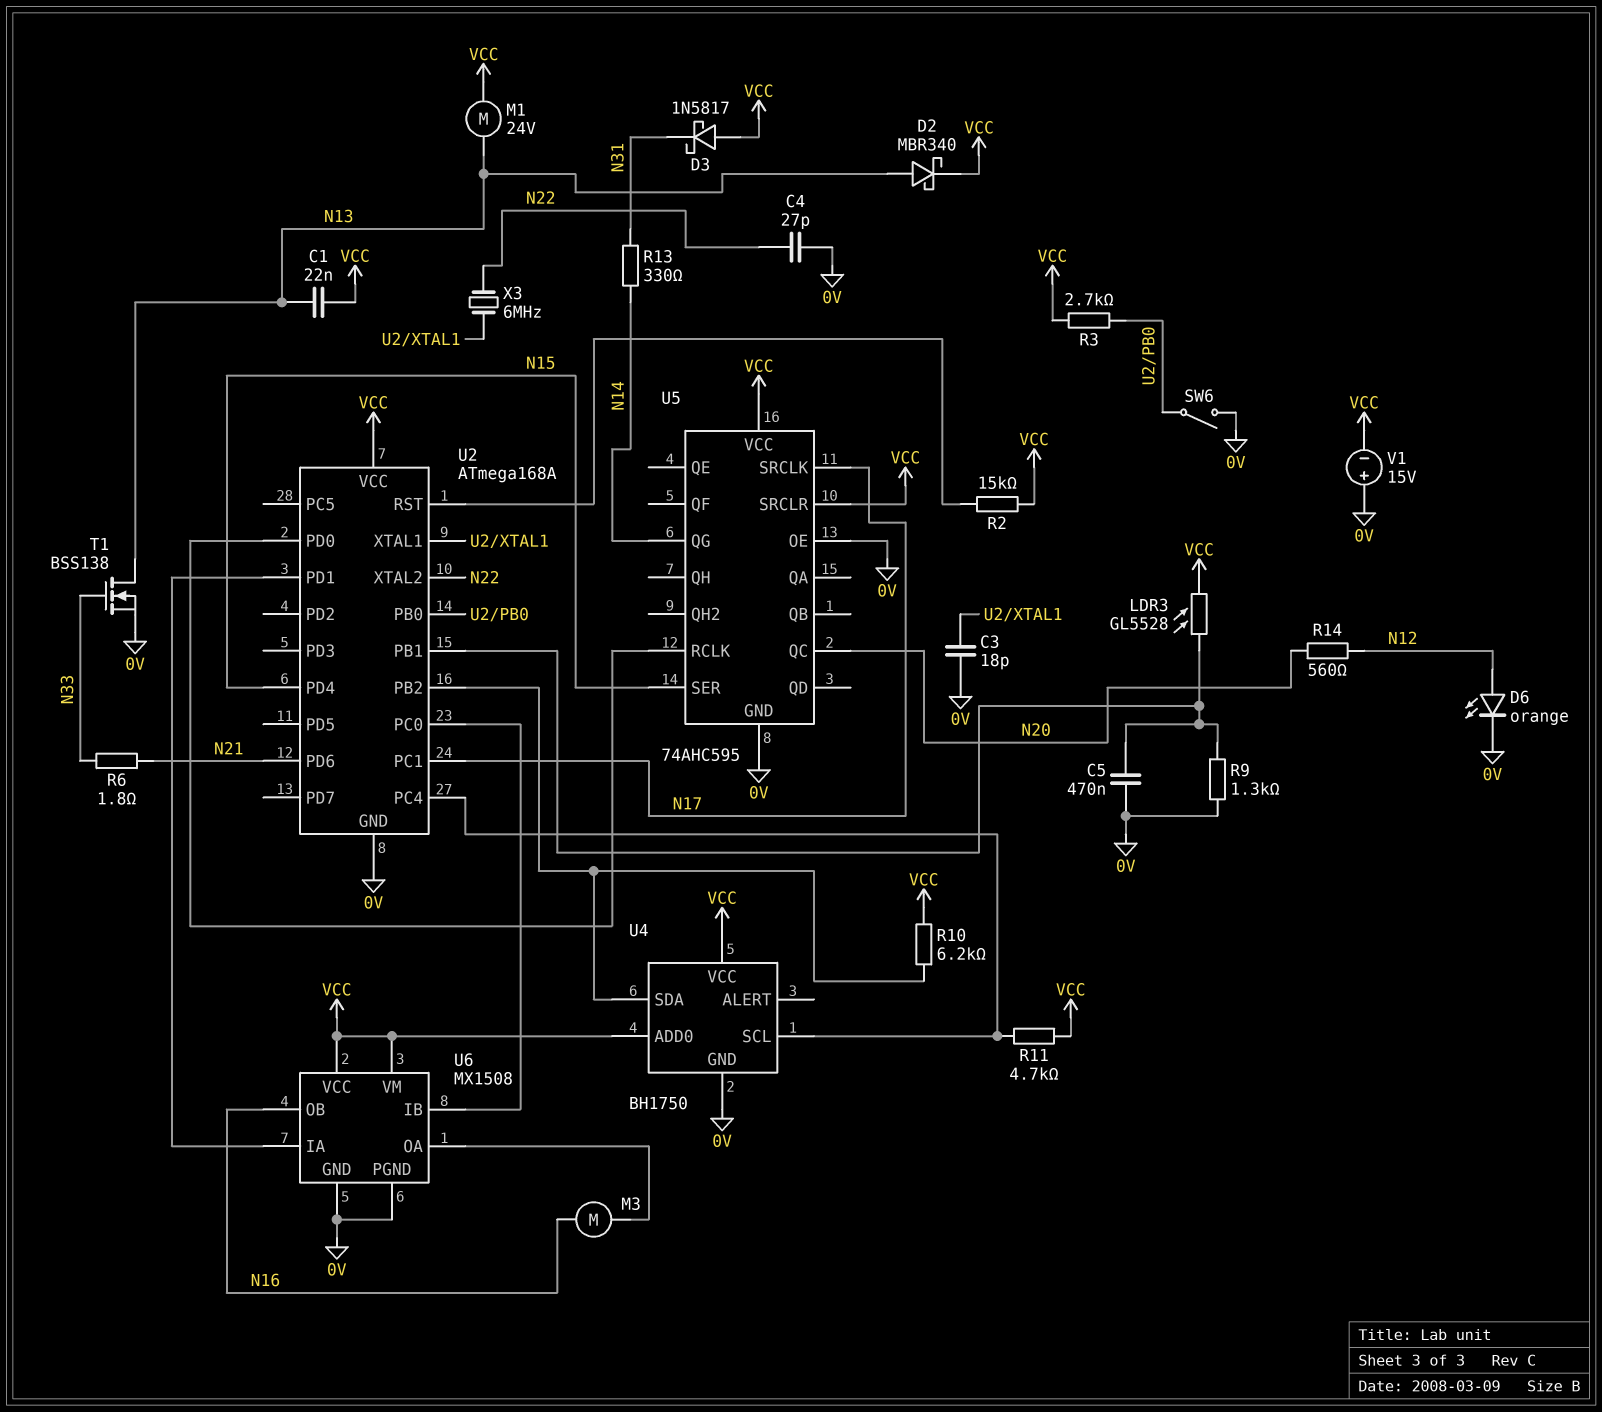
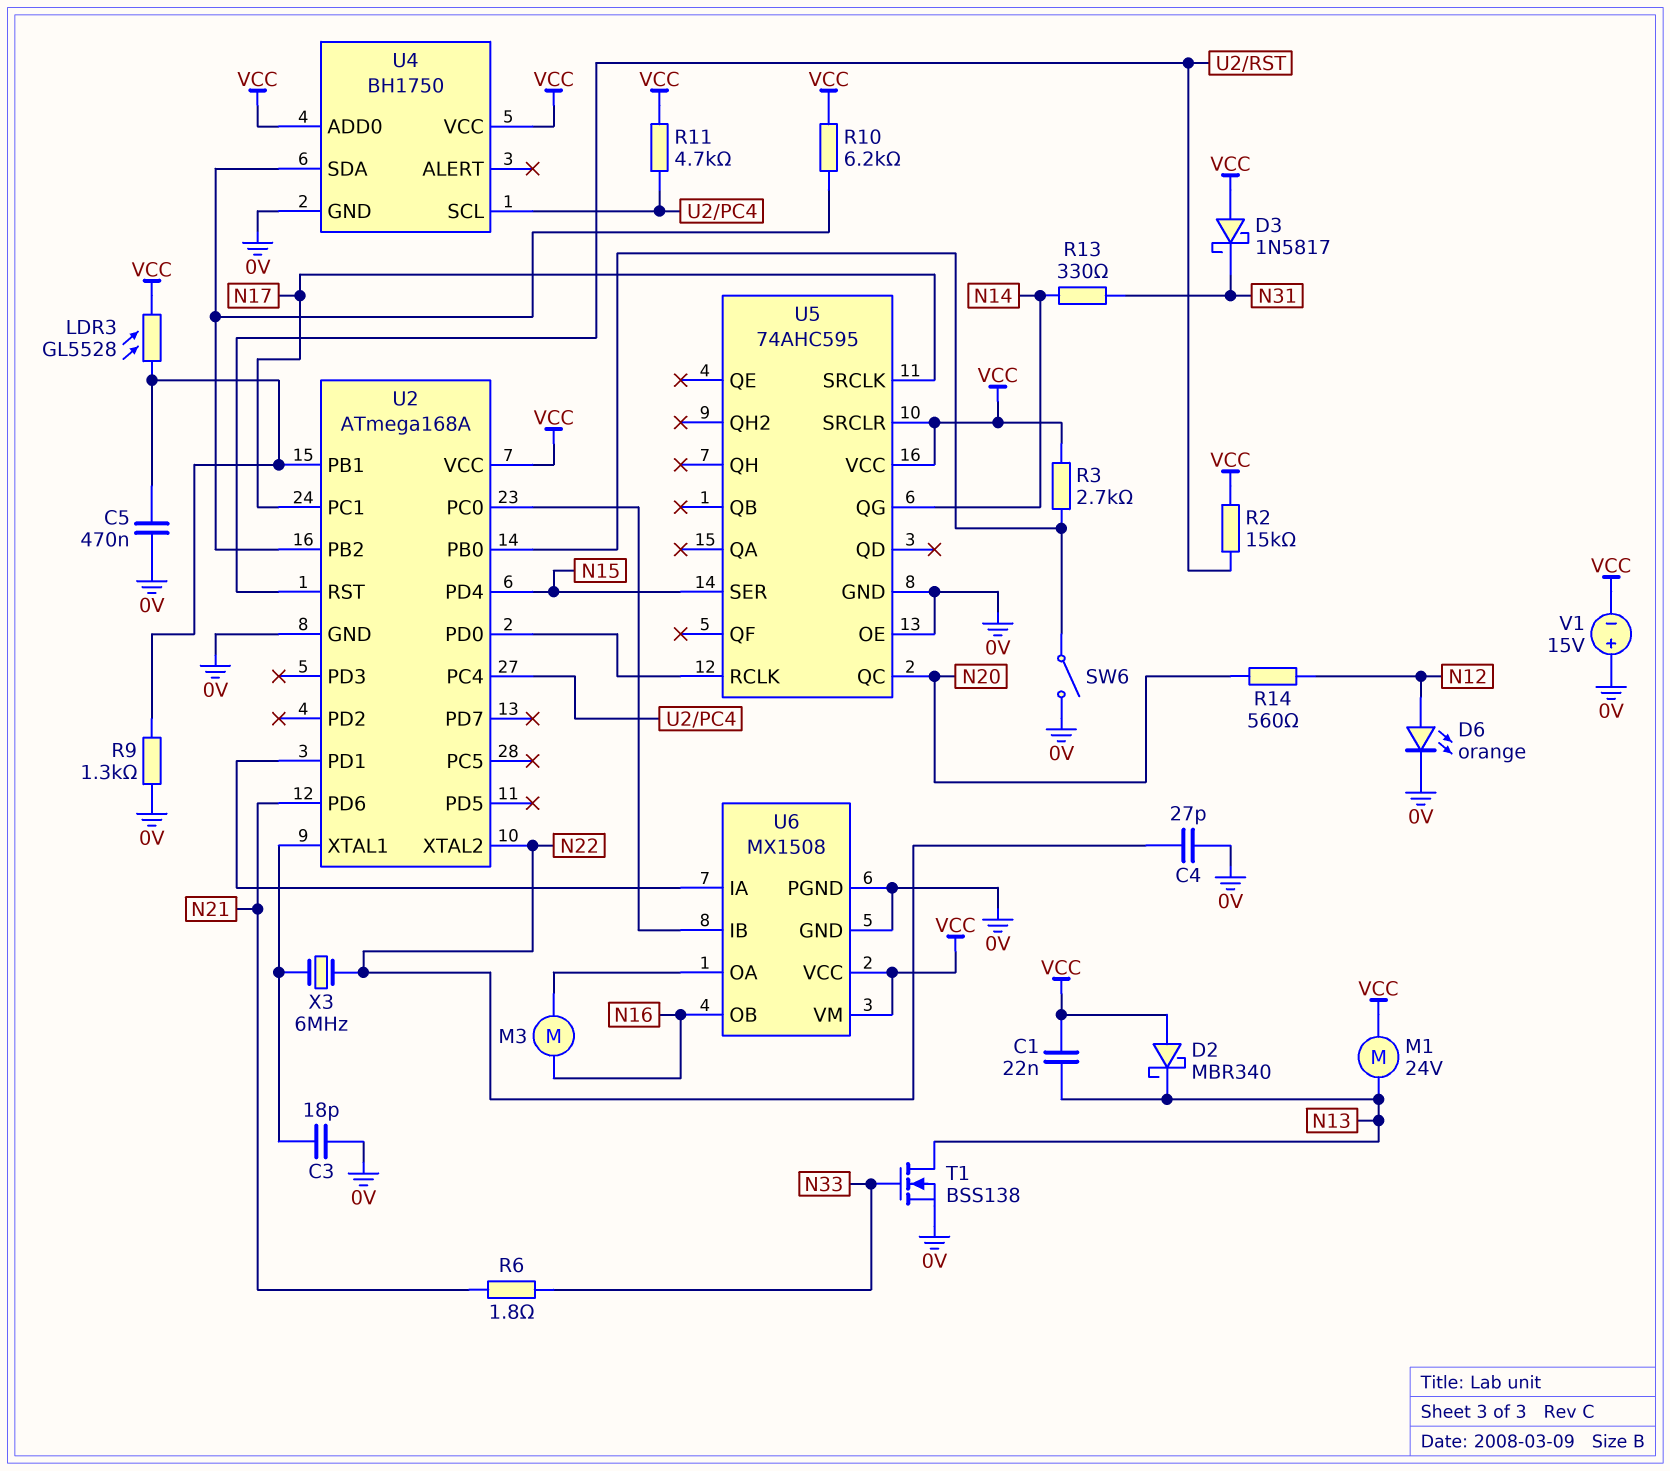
D2: schottky MBR340 (A N13, K VCC) -> schottky MBR340 (A VCC, K N13)

